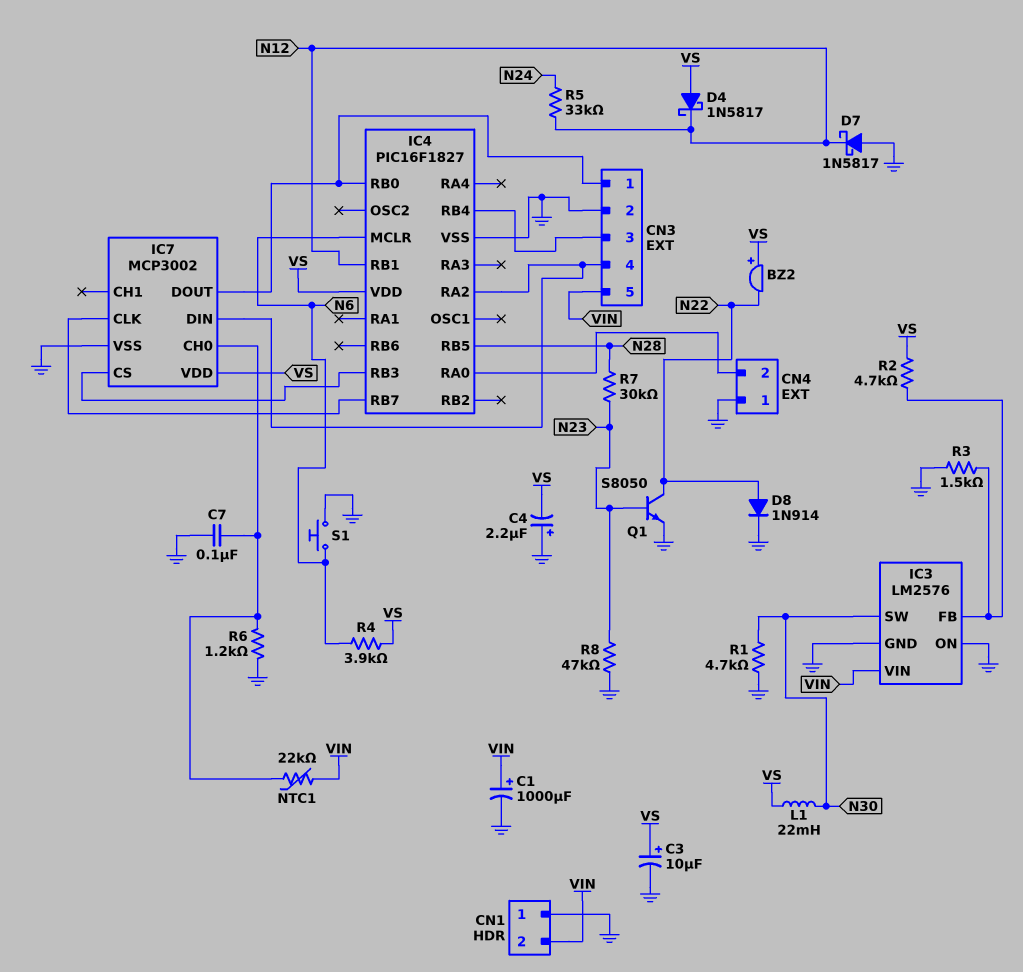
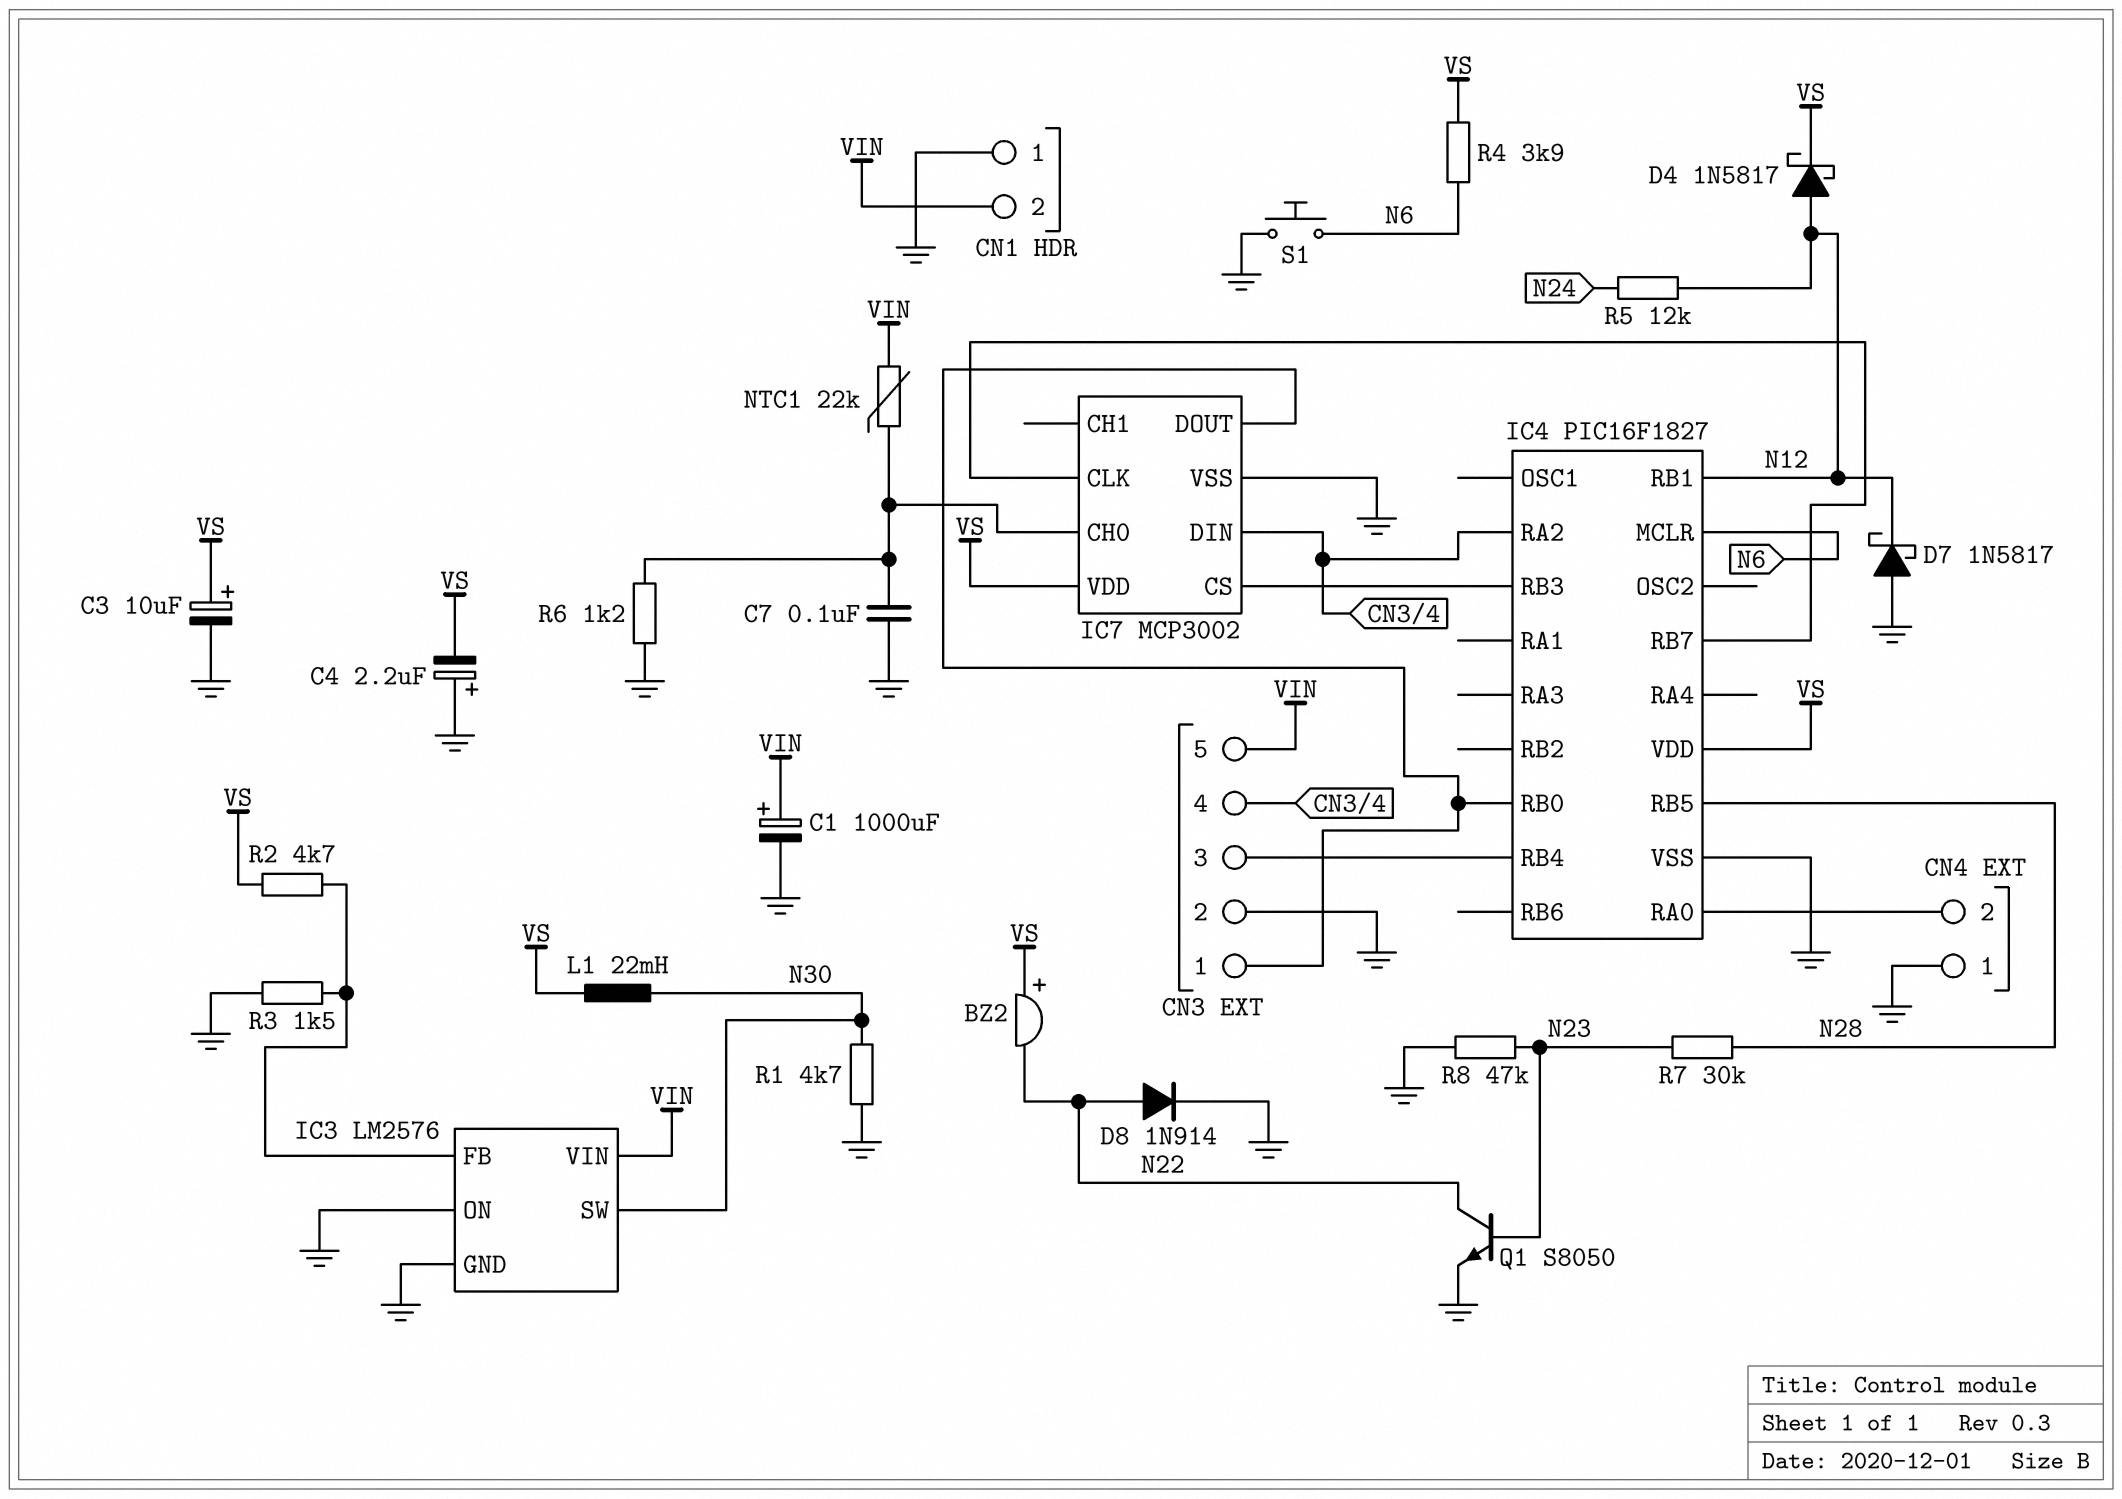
D4: schottky 1N5817 (A VS, K N12) -> schottky 1N5817 (A N12, K VS)
R5: 33k (N12, N24) -> 12k (N12, N24)

